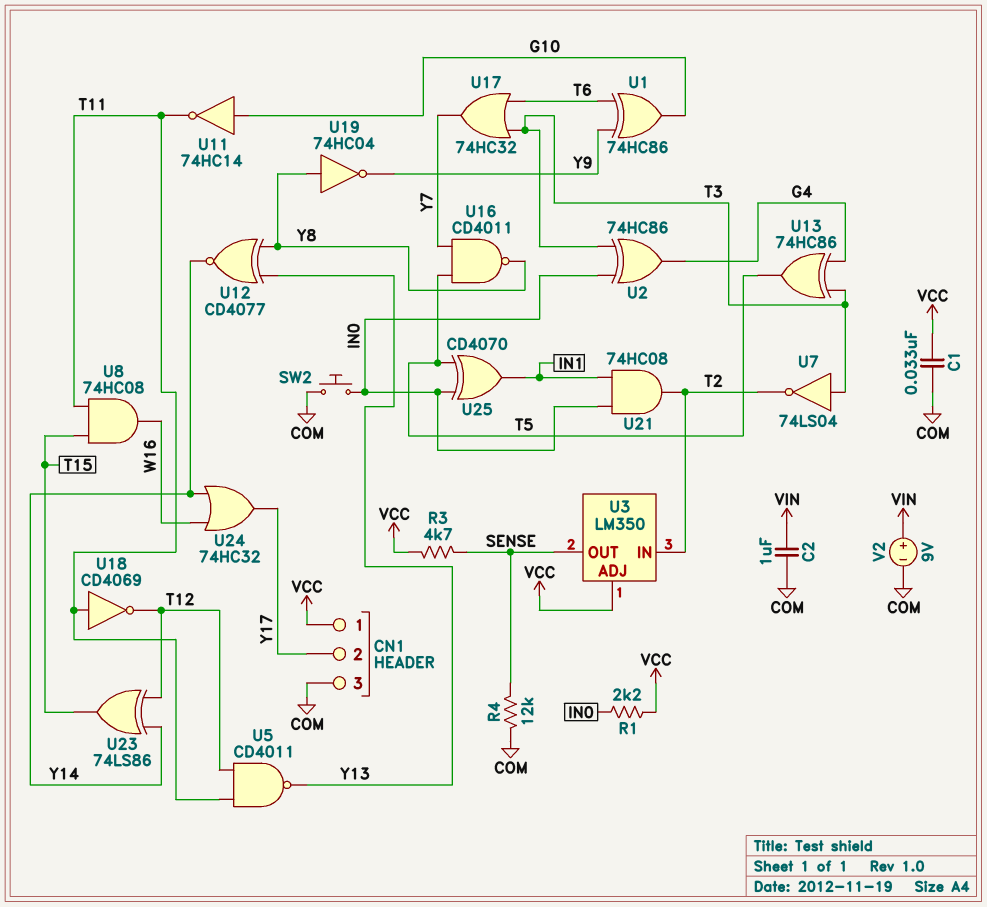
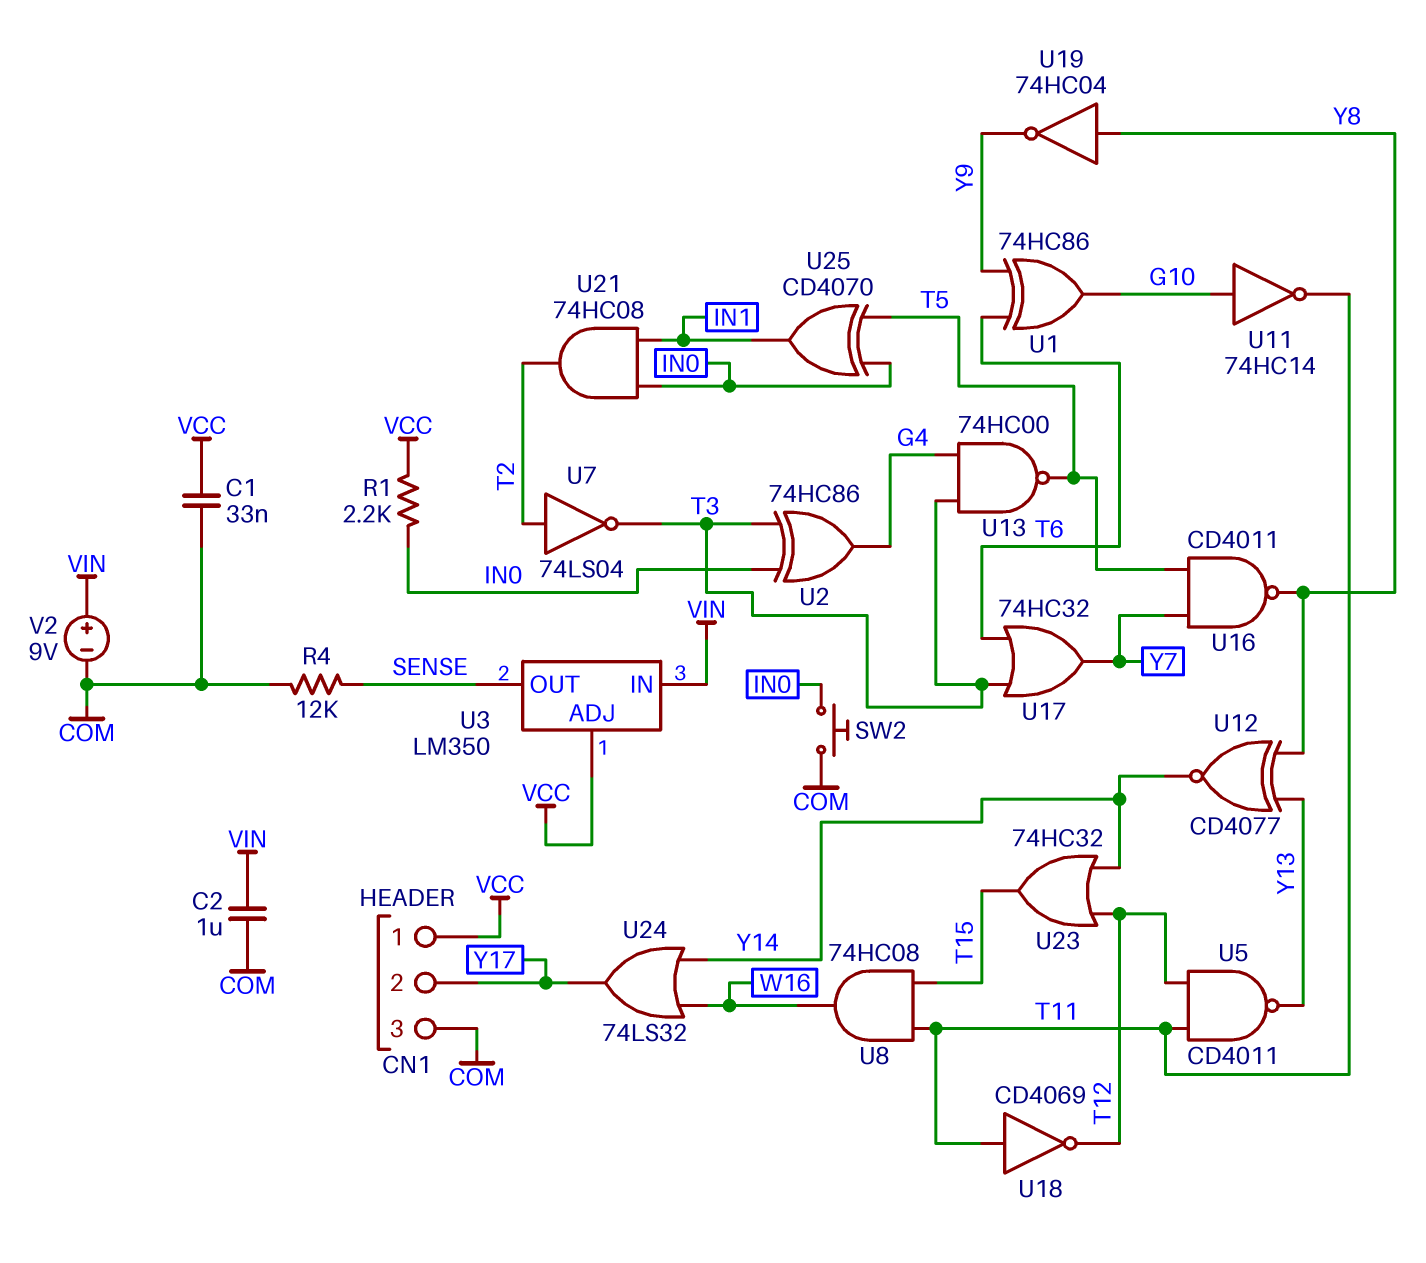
R3: 4.7k (SENSE, VCC) -> none
U3 pin IN: T2 -> VIN
U7: NOT 74LS04 (in T3, out T2) -> NOT 74LS04 (in T2, out T3)
U13: XOR 74HC86 (in G4, in T3, out T5) -> NAND 74HC00 (in G4, in T3, out T5)
U23: XOR 74LS86 (in T12, in Y14, out T15) -> OR 74HC32 (in T12, in Y14, out T15)
U24: OR 74HC32 (in W16, in Y14, out Y17) -> OR 74LS32 (in W16, in Y14, out Y17)

